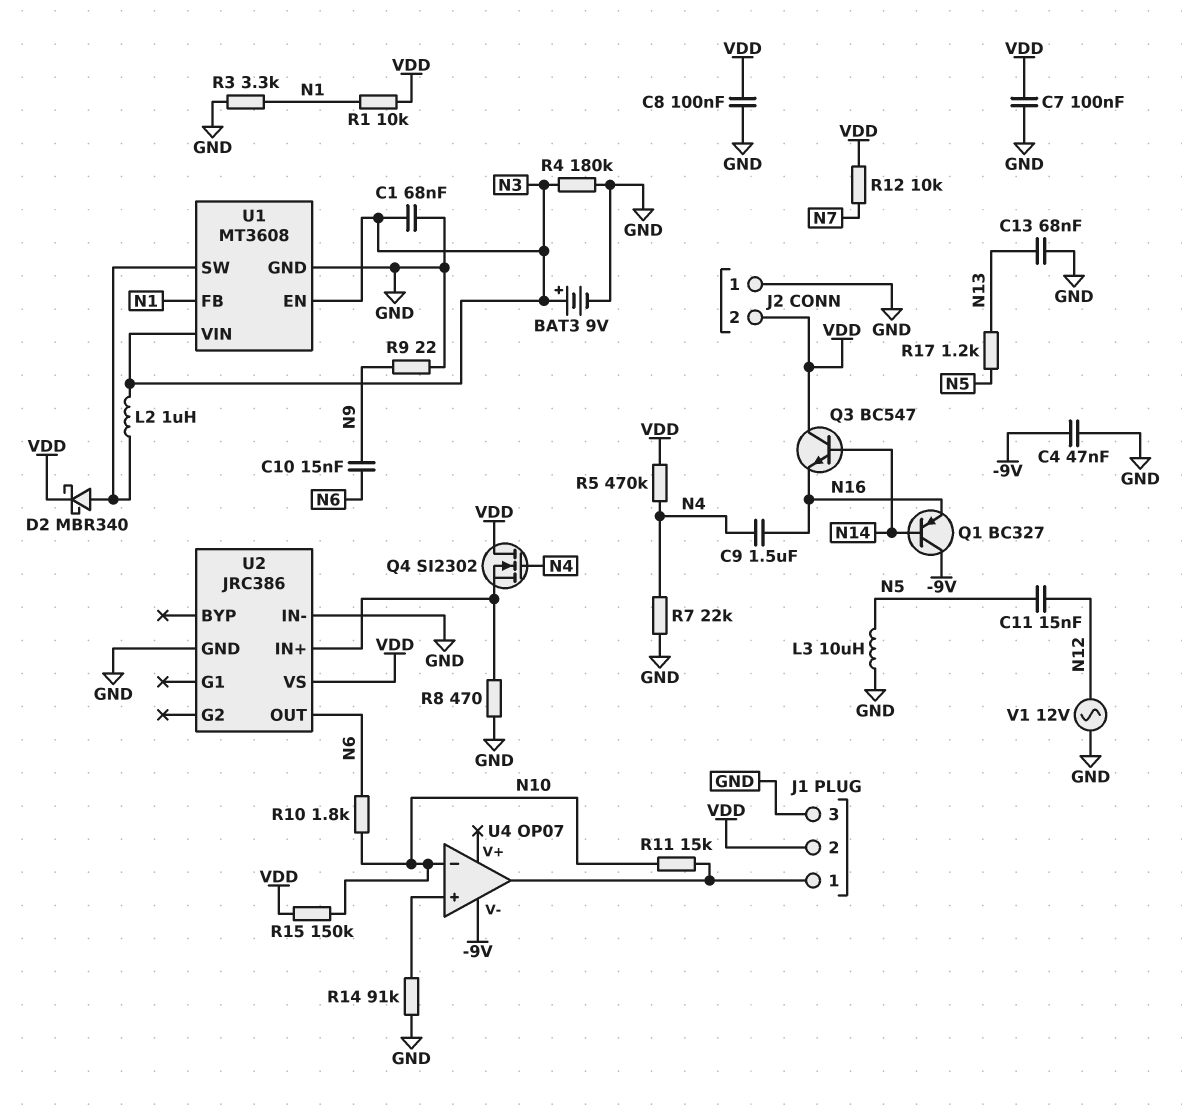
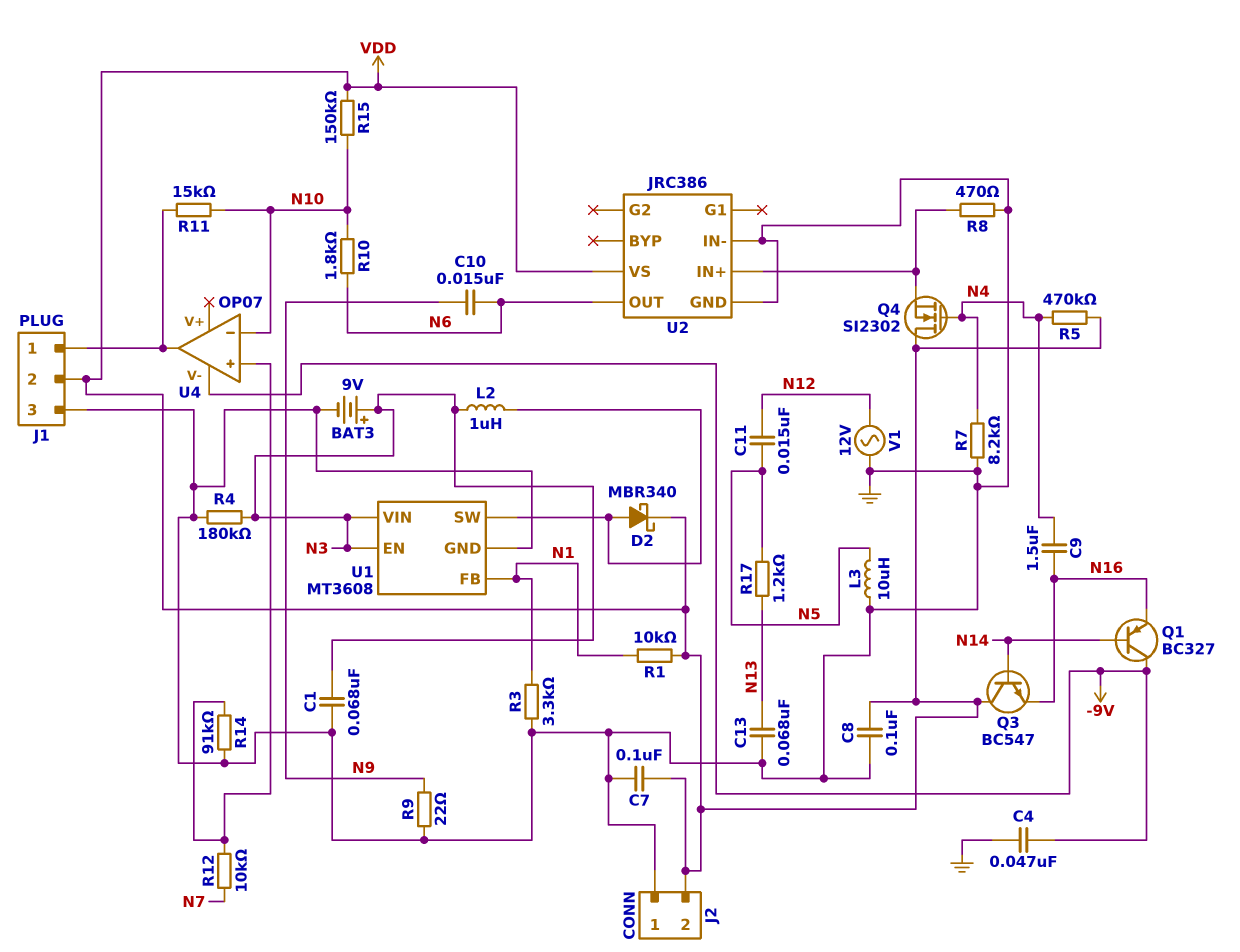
R7: 22k (GND, N4) -> 8.2k (GND, N4)
R12: 10k (N7, VDD) -> 10k (N7, U4/in+)

